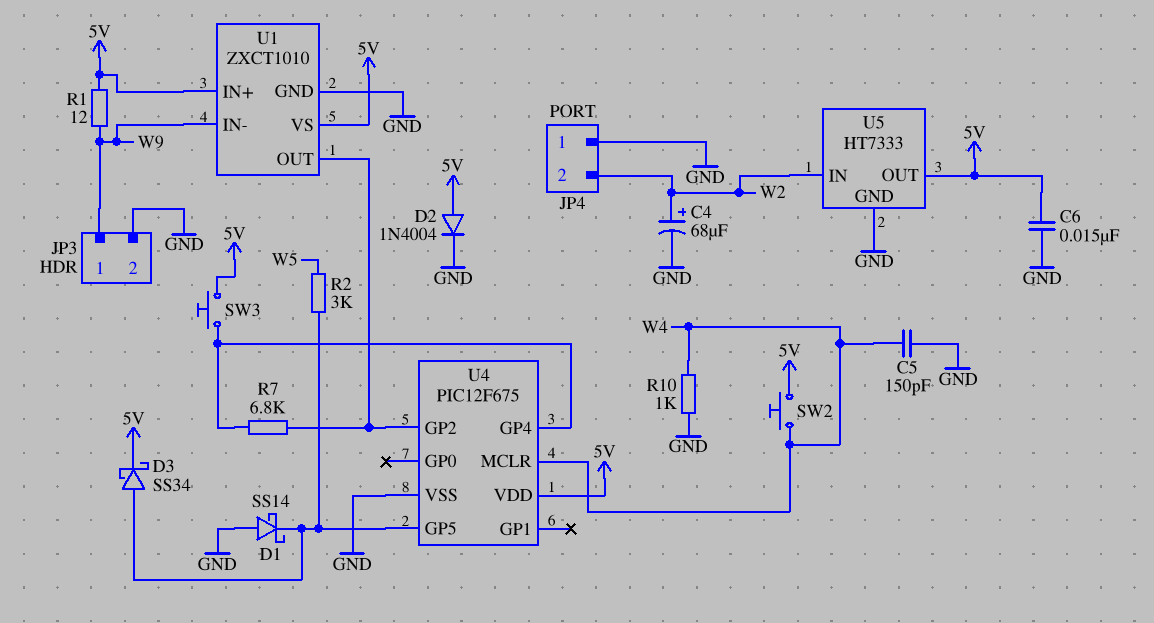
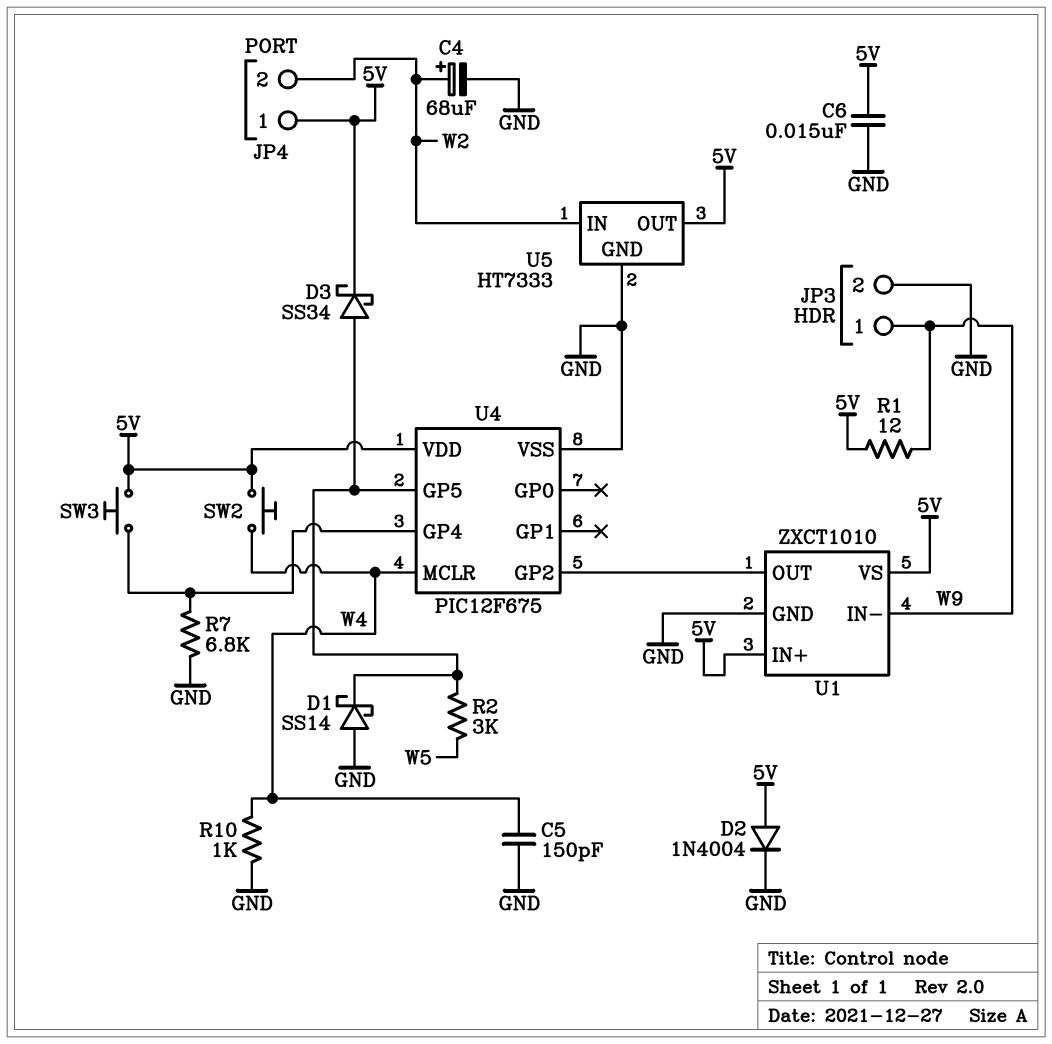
JP4 pin 1: GND -> 5V
R7: 6.8k (U1/OUT, U4/GP4) -> 6.8k (GND, U4/GP4)

